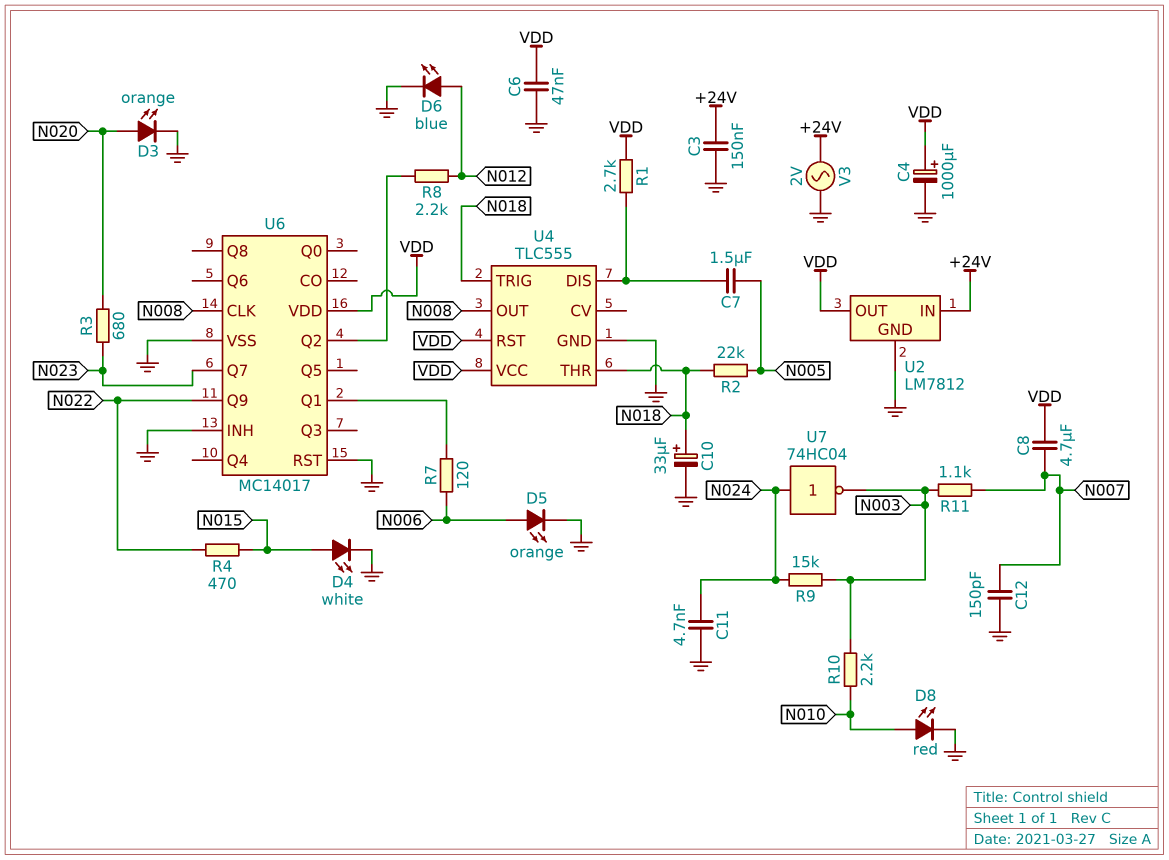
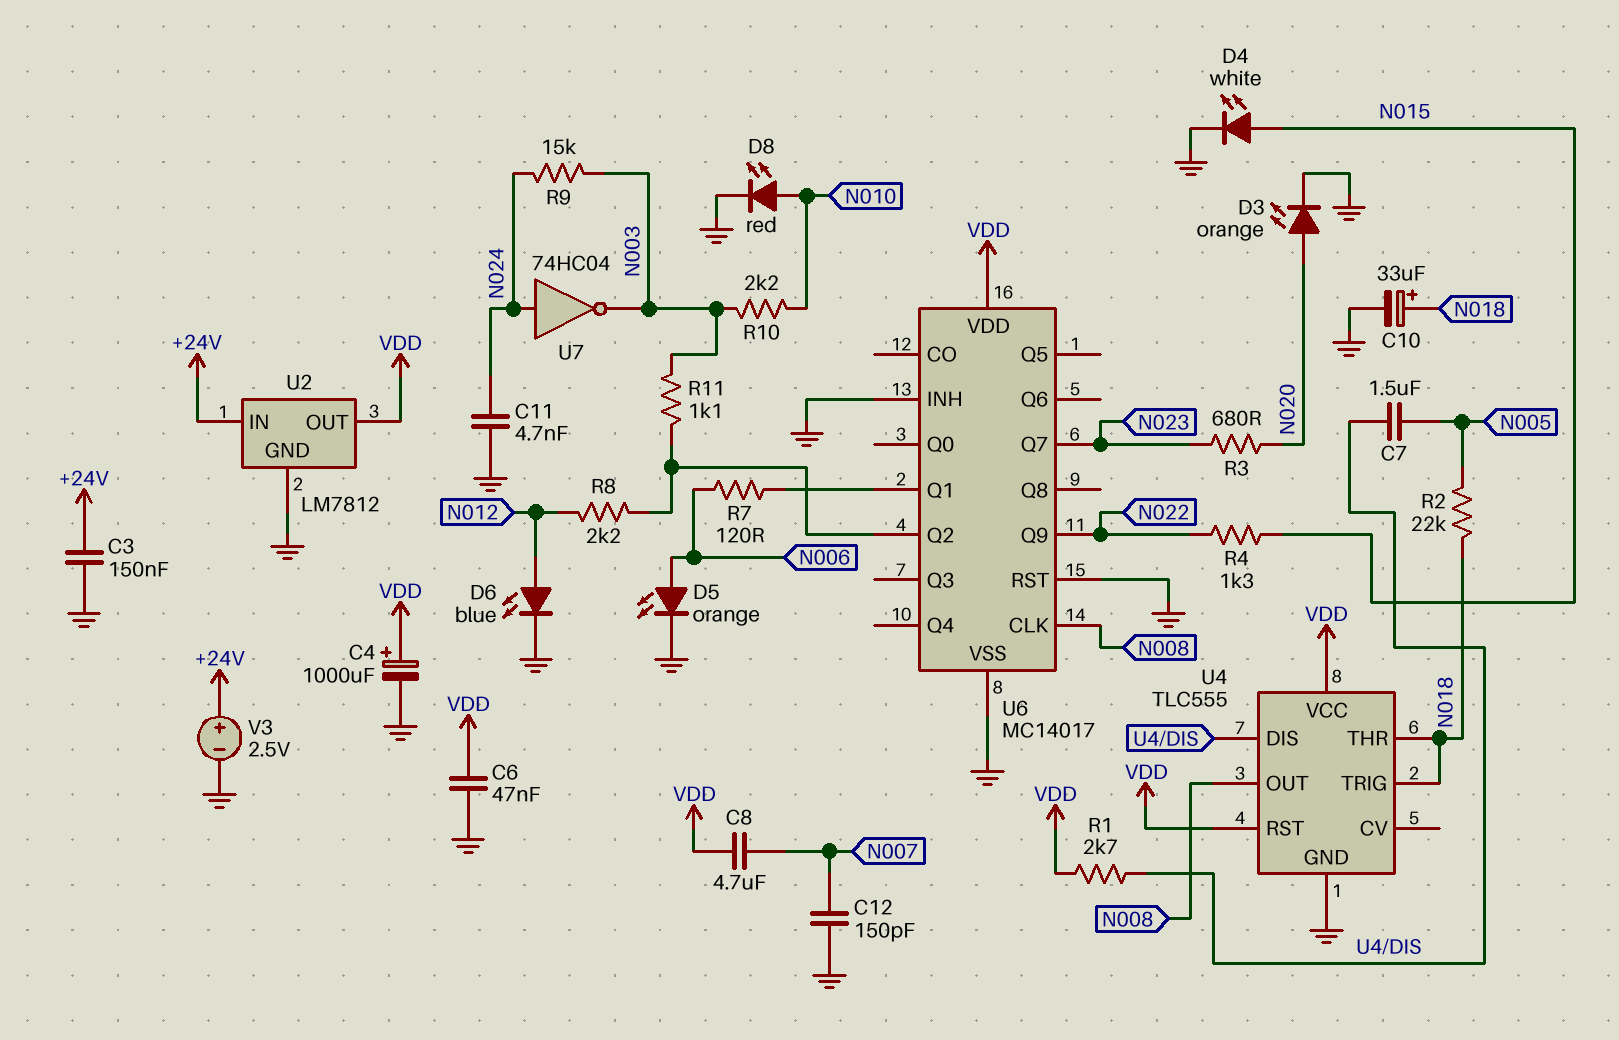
R4: 470 (N015, N022) -> 1.3k (N015, N022)
R11: 1.1k (N003, N007) -> 1.1k (N003, U6/Q2)
V3: AC 2V (+24V, GND) -> 2.5V (plus +24V, minus GND)

